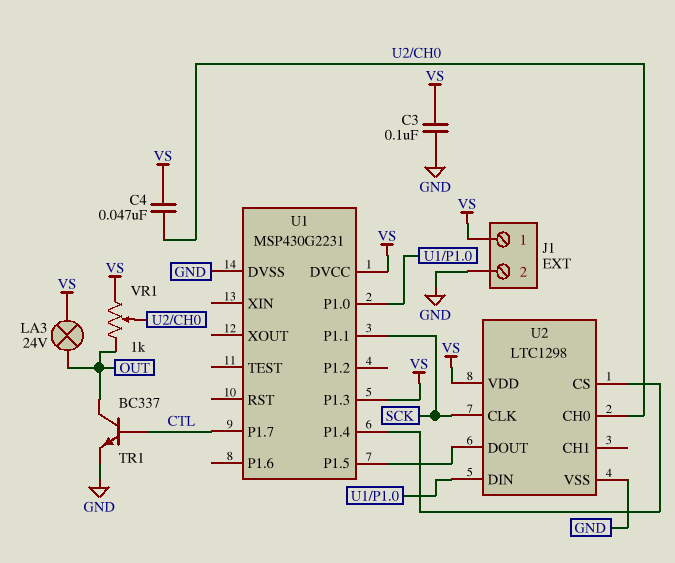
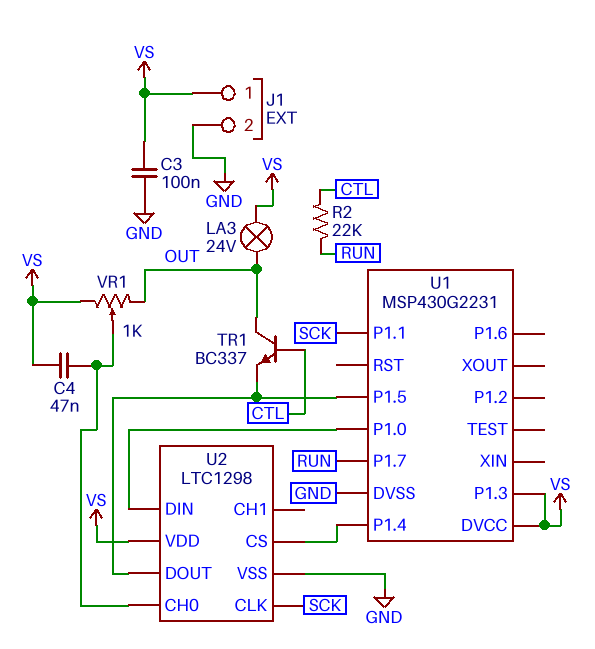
R2: none -> 22k (CTL, RUN)
TR1: NPN BC337 (B CTL, C OUT, E GND) -> NPN BC337 (B CTL, C OUT, E U1/P1.5)
U1 pin P1.7: CTL -> RUN

